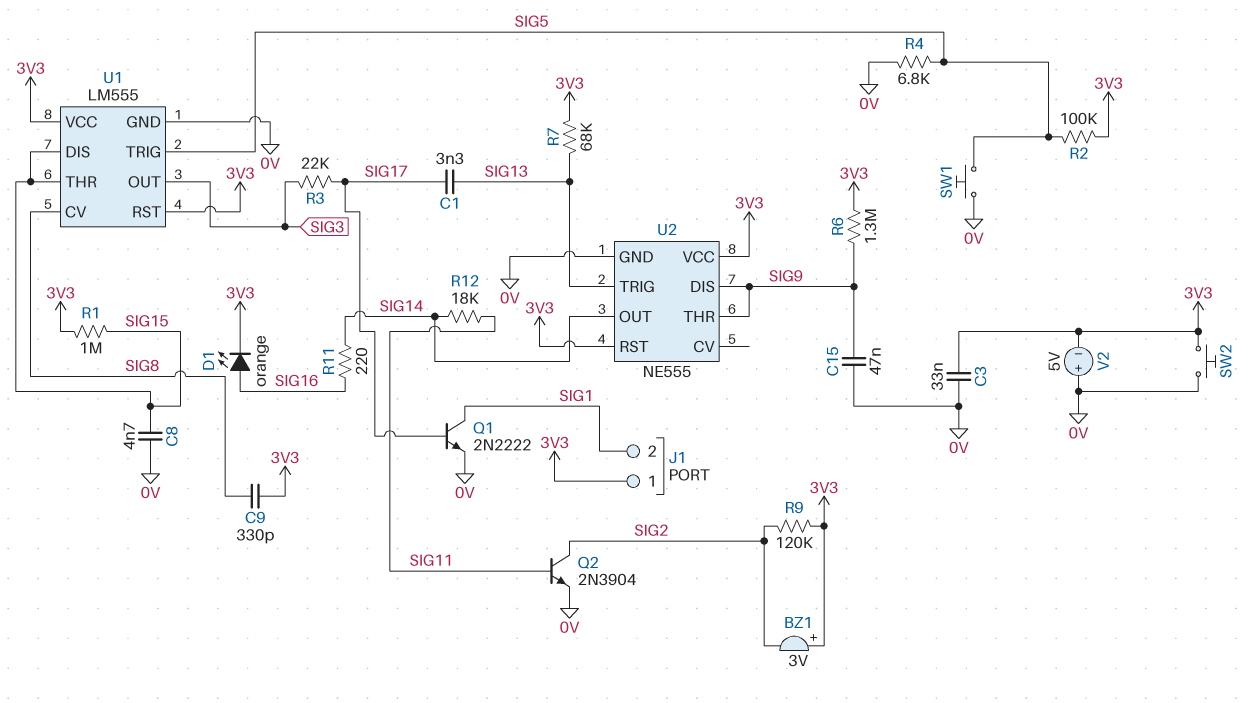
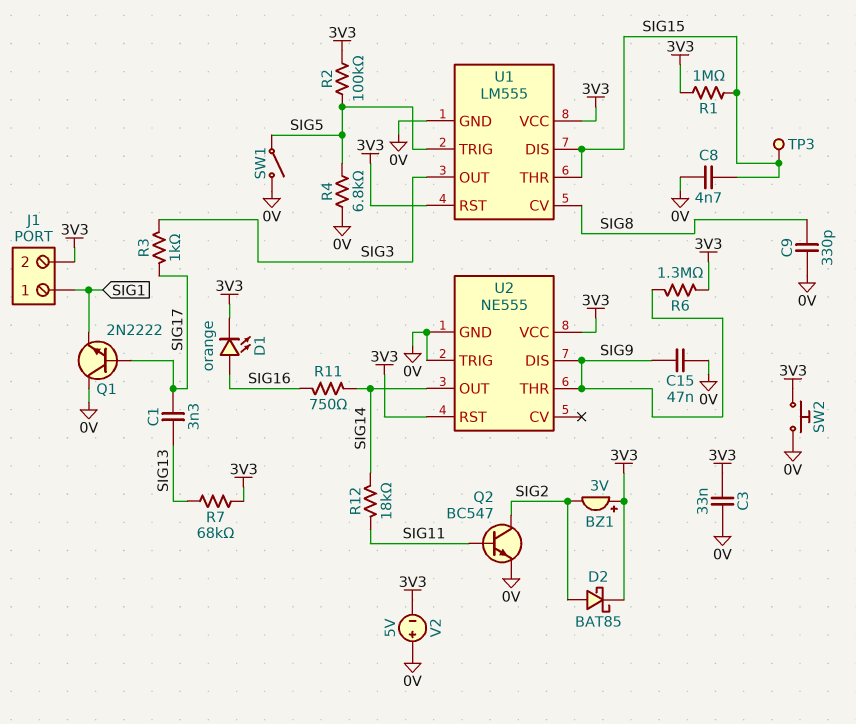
C9: 330pF (3V3, SIG8) -> 330pF (0V, SIG8)
D2: none -> schottky BAT85 (A SIG2, K 3V3)
J1 pin 1: 3V3 -> SIG1
J1 pin 2: SIG1 -> 3V3
Q1: NPN 2N2222 (B SIG17, C SIG1, E 0V) -> NPN 2N2222 (B SIG17, C 0V, E SIG1)
Q2: NPN 2N3904 (B SIG11, C SIG2, E 0V) -> NPN BC547 (B SIG11, C SIG2, E 0V)
R3: 22k (SIG3, SIG17) -> 1k (SIG3, SIG17)
R9: 120k (3V3, SIG2) -> none
R11: 220 (SIG14, SIG16) -> 750 (SIG14, SIG16)
SW1: button (0V, SIG5) -> switch (0V, SIG5)
TP3: none -> test point (SIG15)
U2 pin TRIG: SIG13 -> 0V

